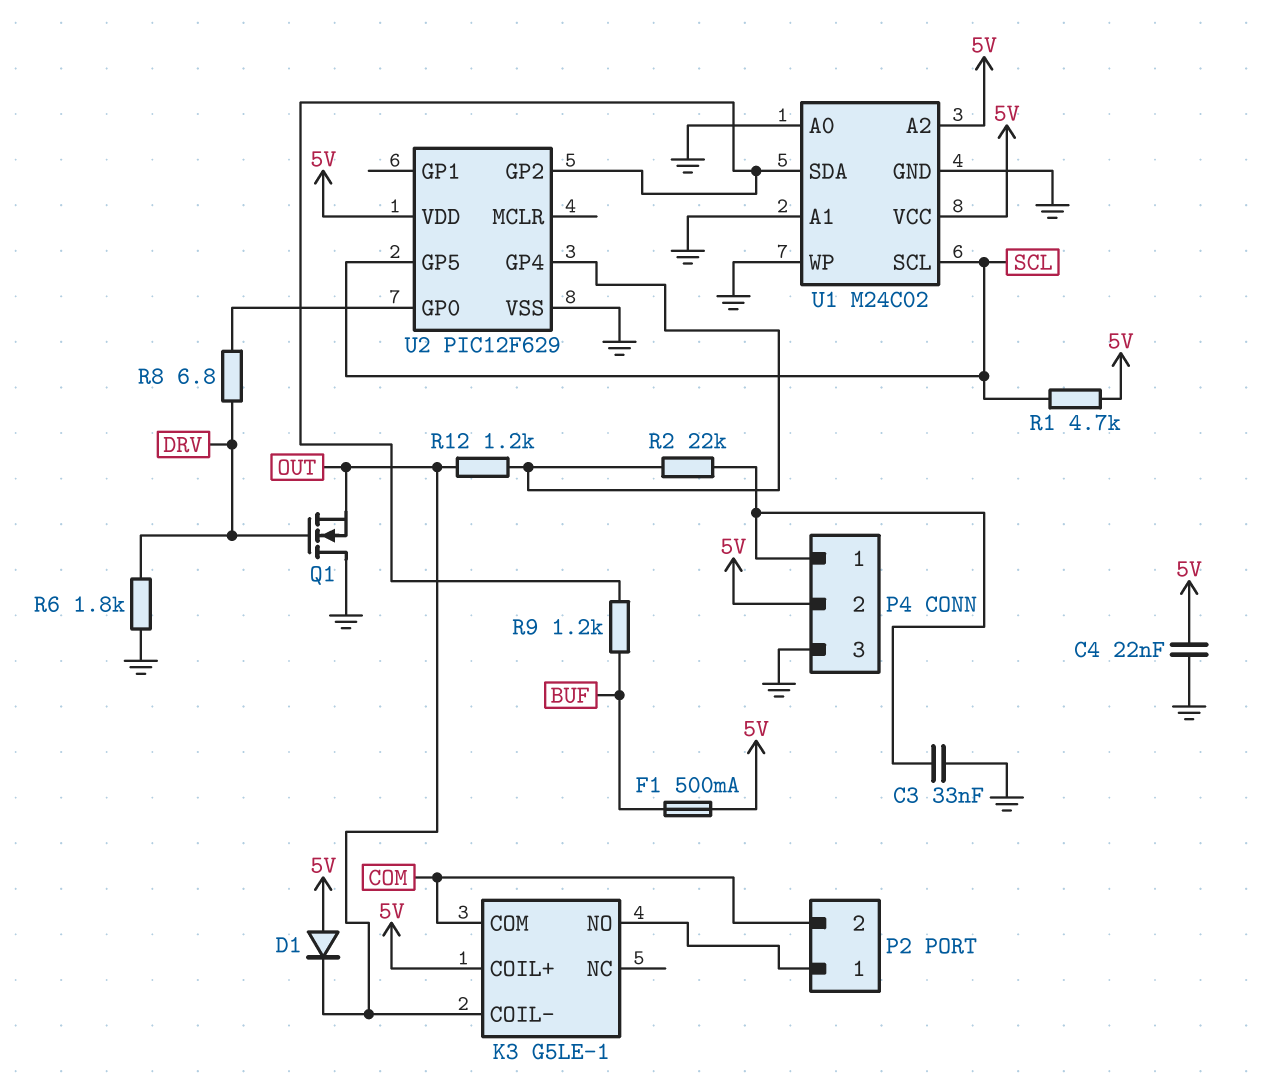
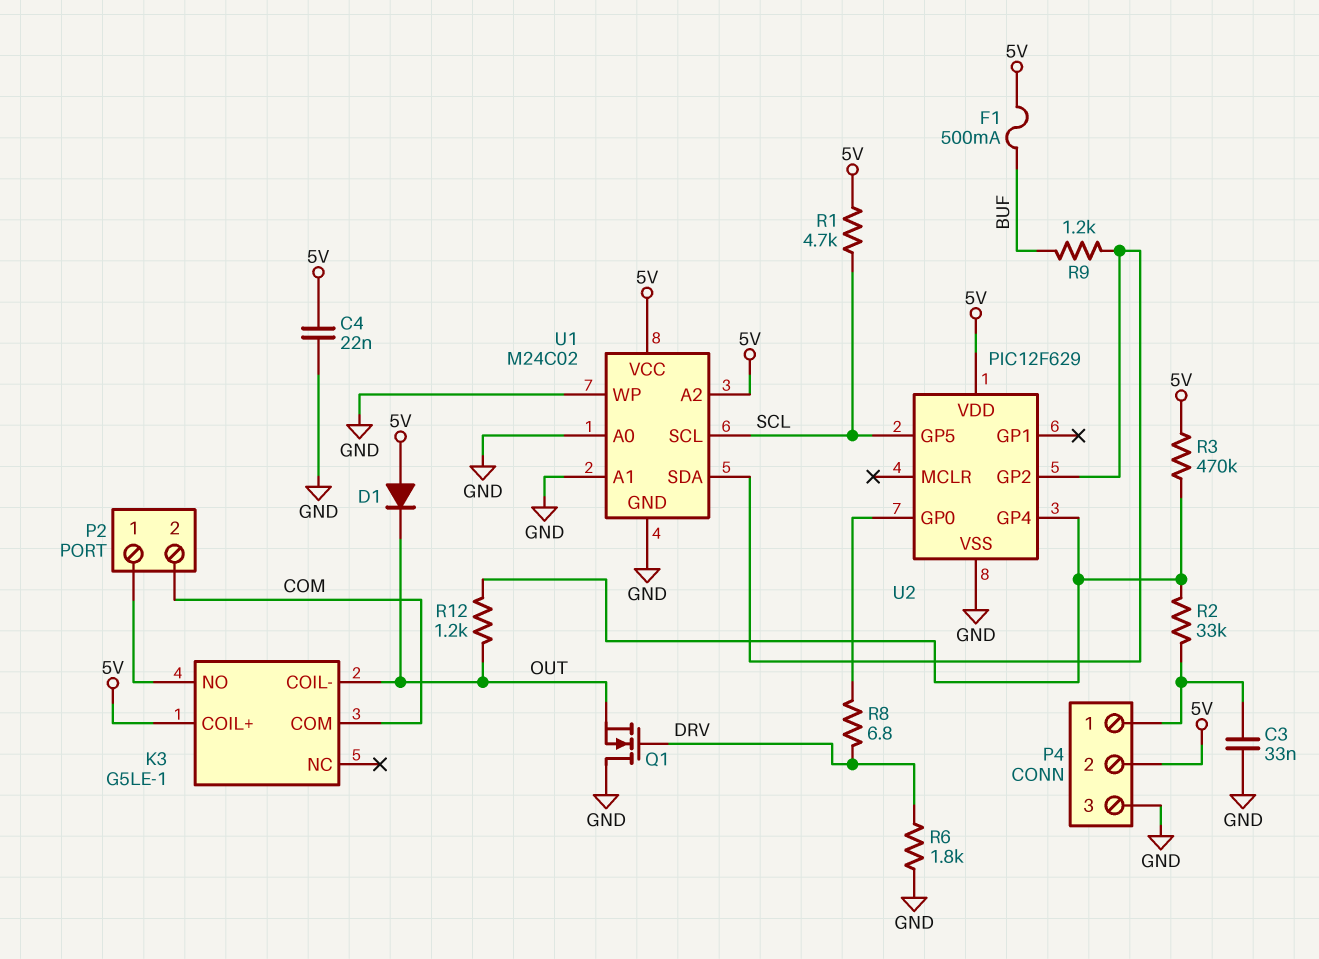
R2: 22k (P4/1, U2/GP4) -> 33k (P4/1, U2/GP4)
R3: none -> 470k (5V, U2/GP4)

